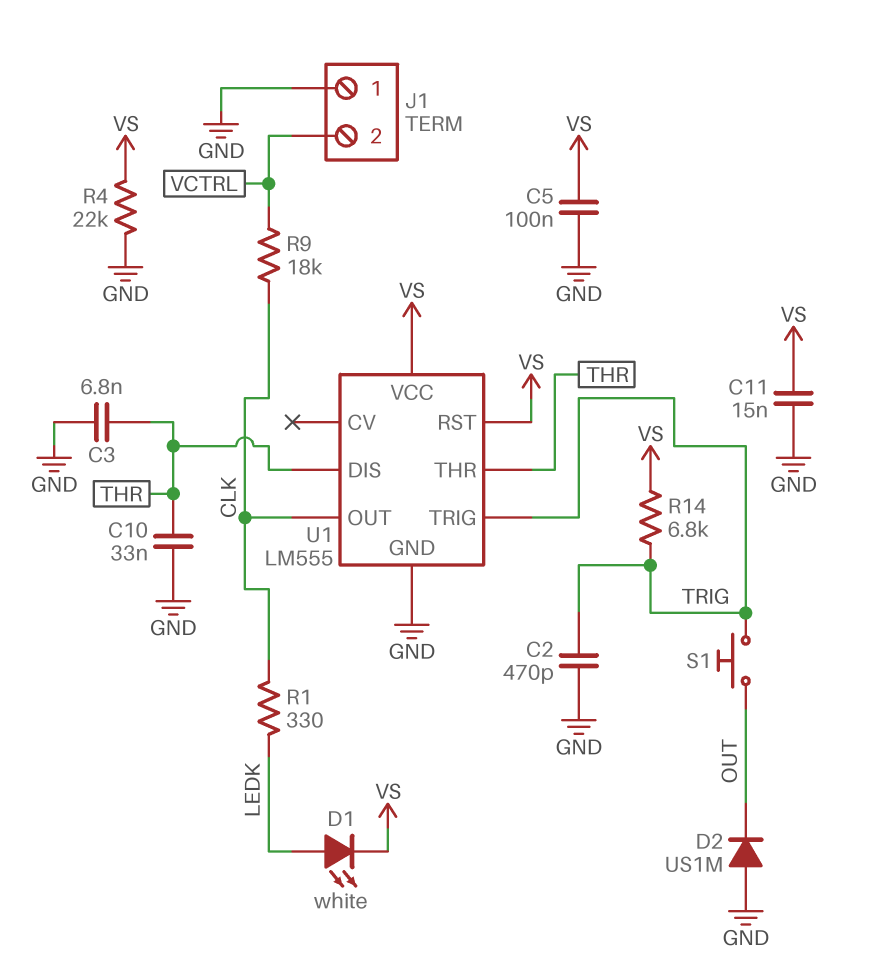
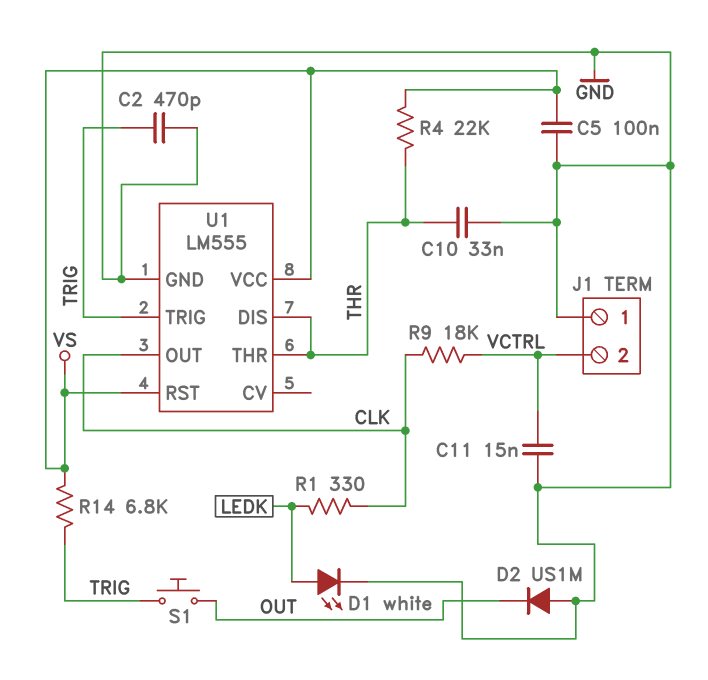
C3: 6.8nF (GND, THR) -> none
C11: 15nF (GND, VS) -> 15nF (GND, VCTRL)
D1: LED white (A LEDK, K VS) -> LED white (A LEDK, K GND)
R4: 22k (GND, VS) -> 22k (THR, VS)

